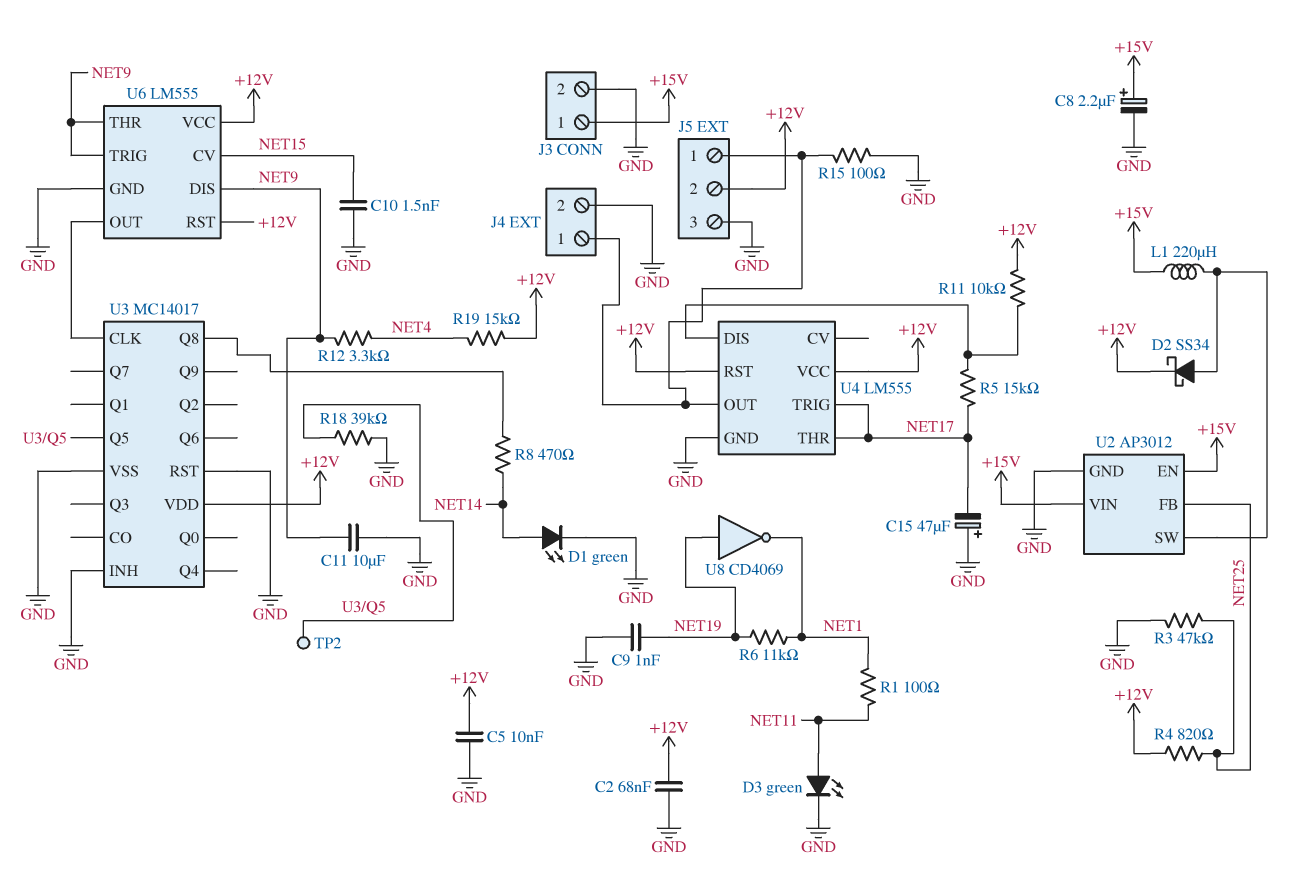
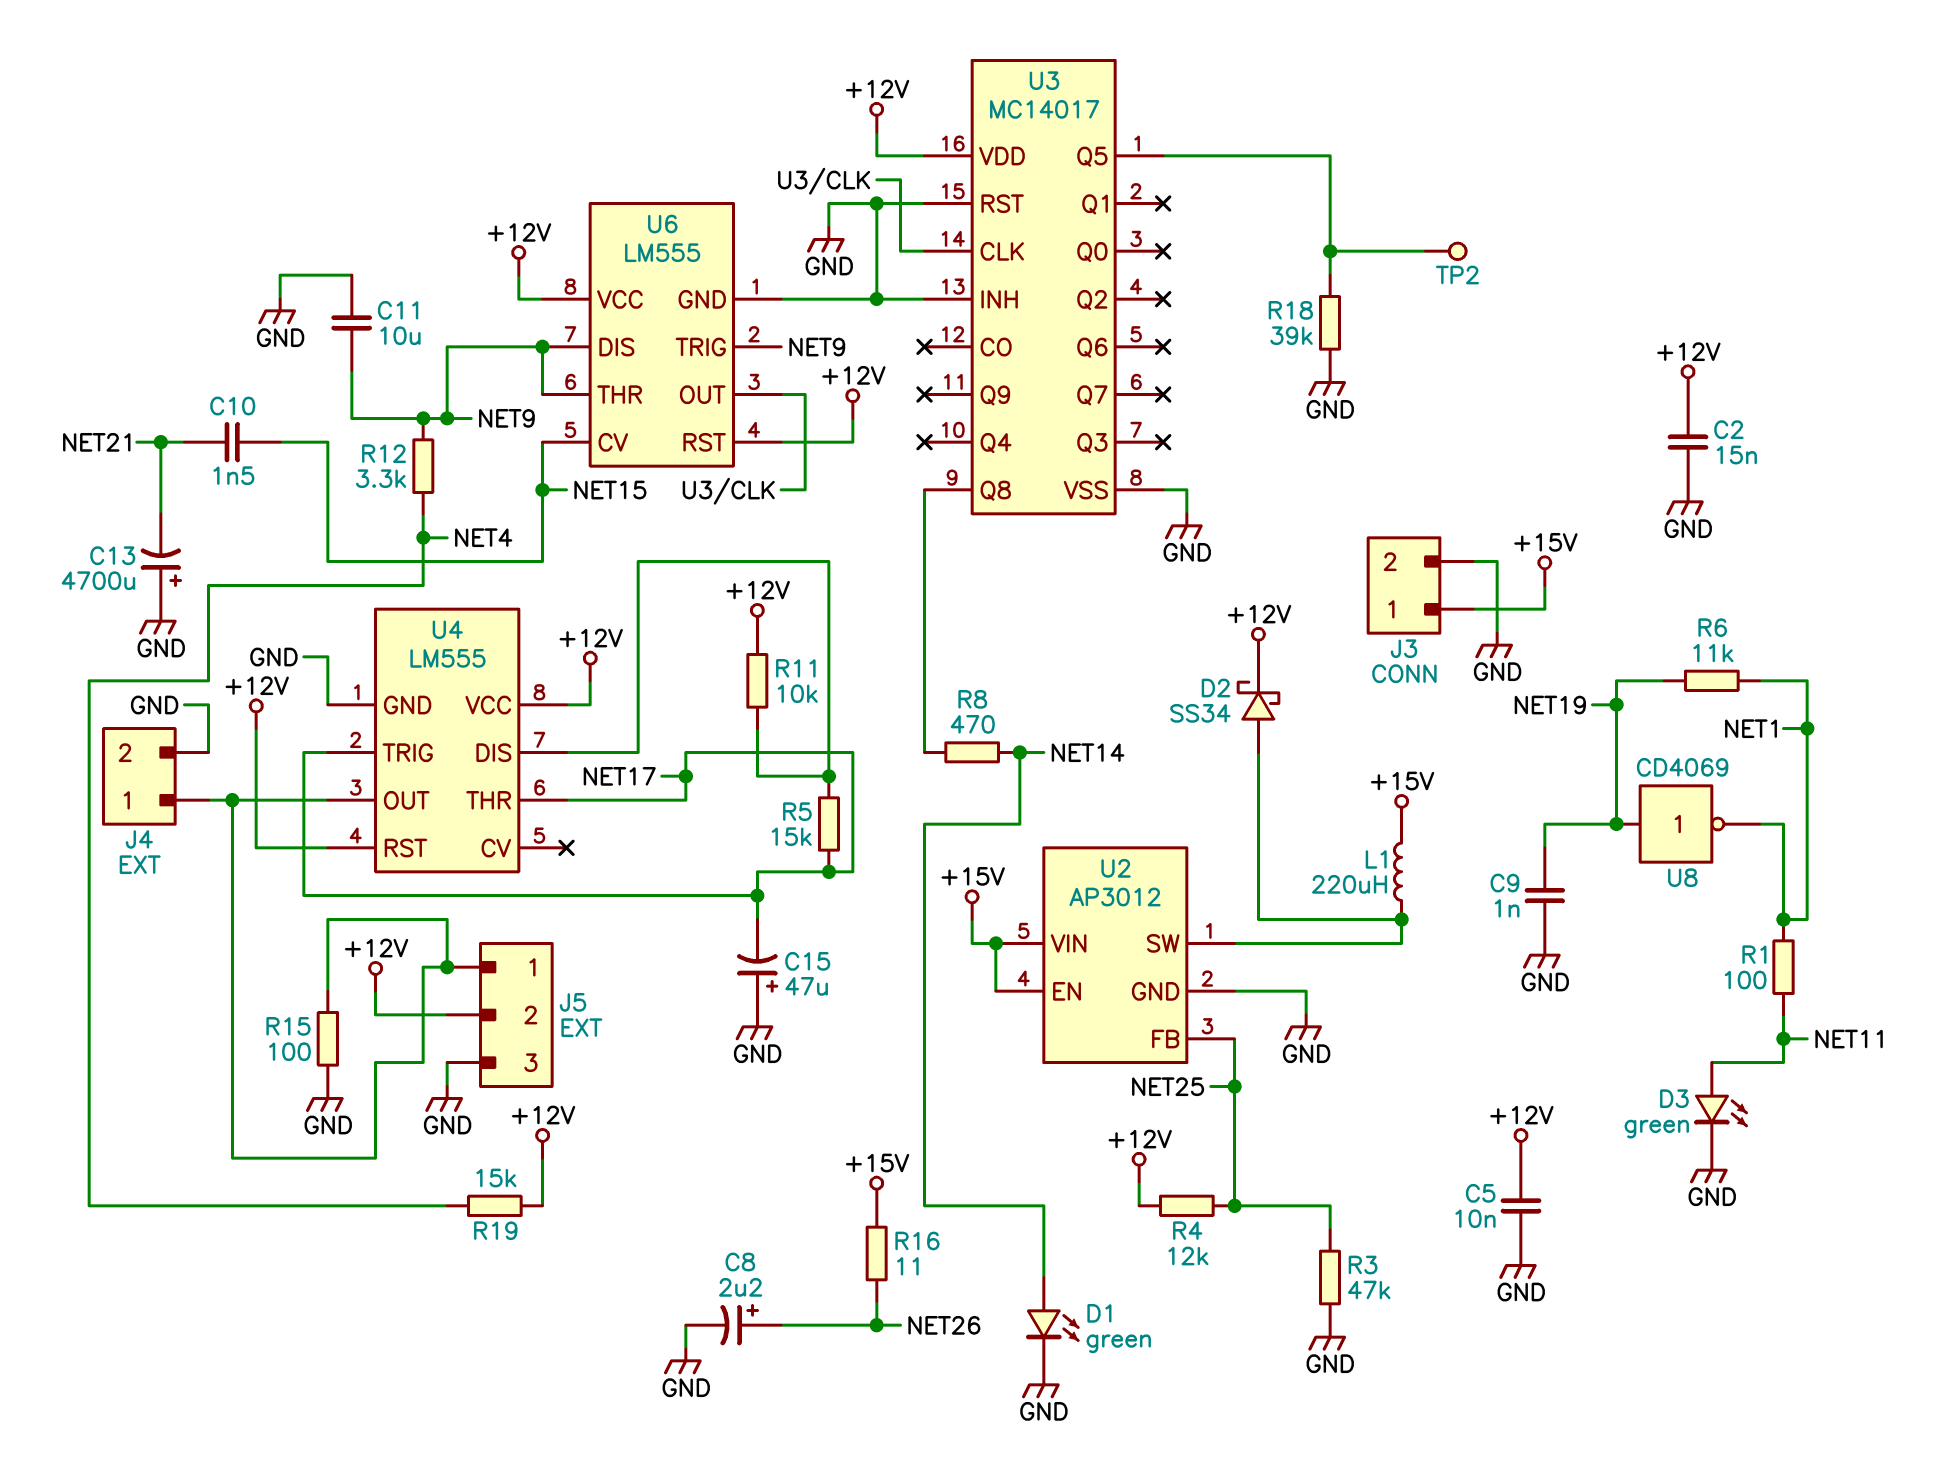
C2: 68nF (+12V, GND) -> 15nF (+12V, GND)
C8: 2.2uF (plus +15V, minus GND) -> 2.2uF (plus NET26, minus GND)
C10: 1.5nF (GND, NET15) -> 1.5nF (NET15, NET21)
C13: none -> 4700uF (plus GND, minus NET21)
R4: 820 (+12V, NET25) -> 12k (+12V, NET25)
R16: none -> 11 (+15V, NET26)

